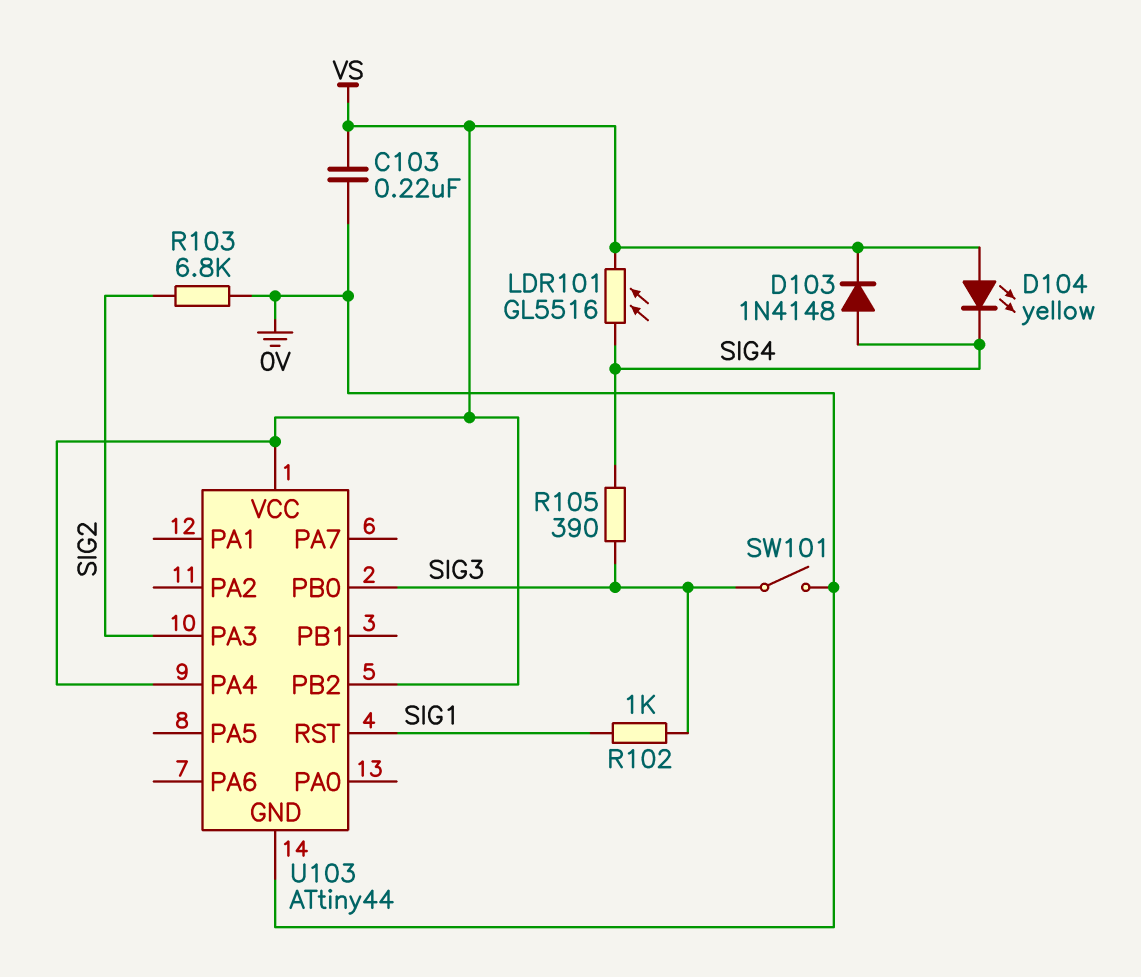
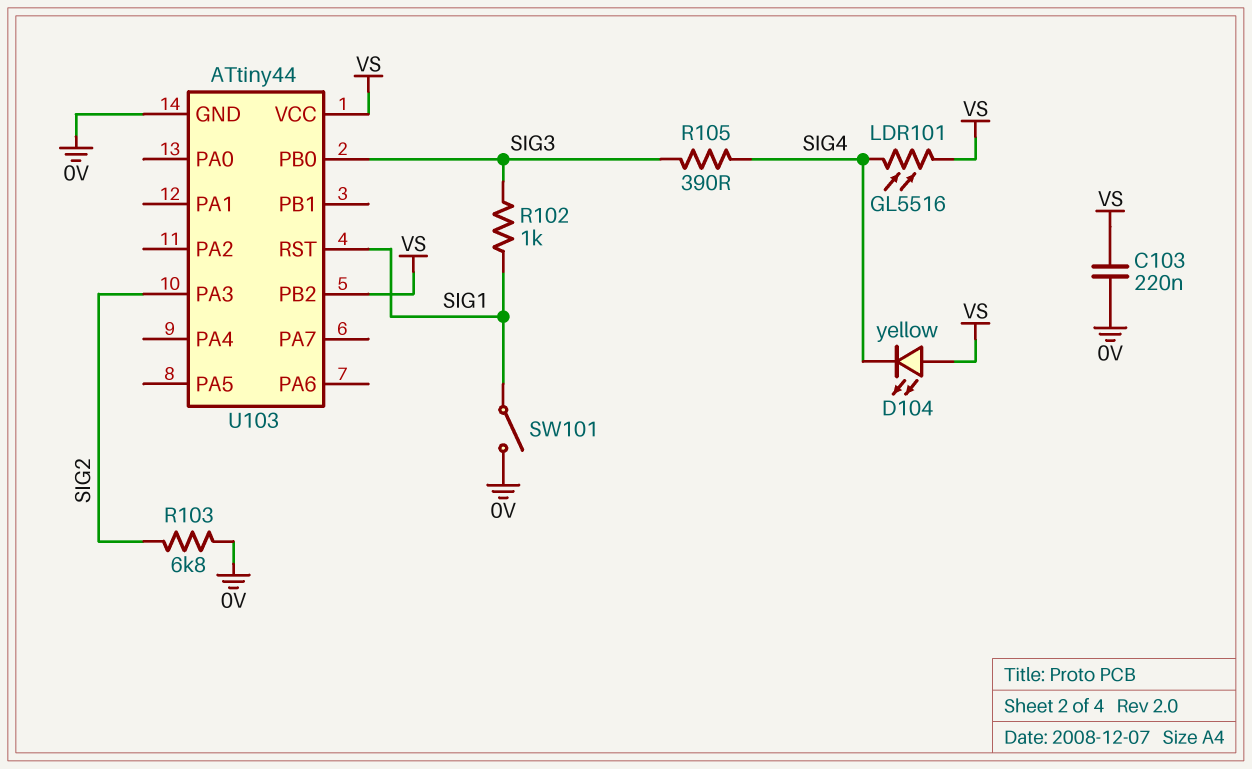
D103: diode 1N4148 (A SIG4, K VS) -> none
SW101: switch (0V, SIG3) -> switch (0V, SIG1)
U103 pin PA4: VS -> none

